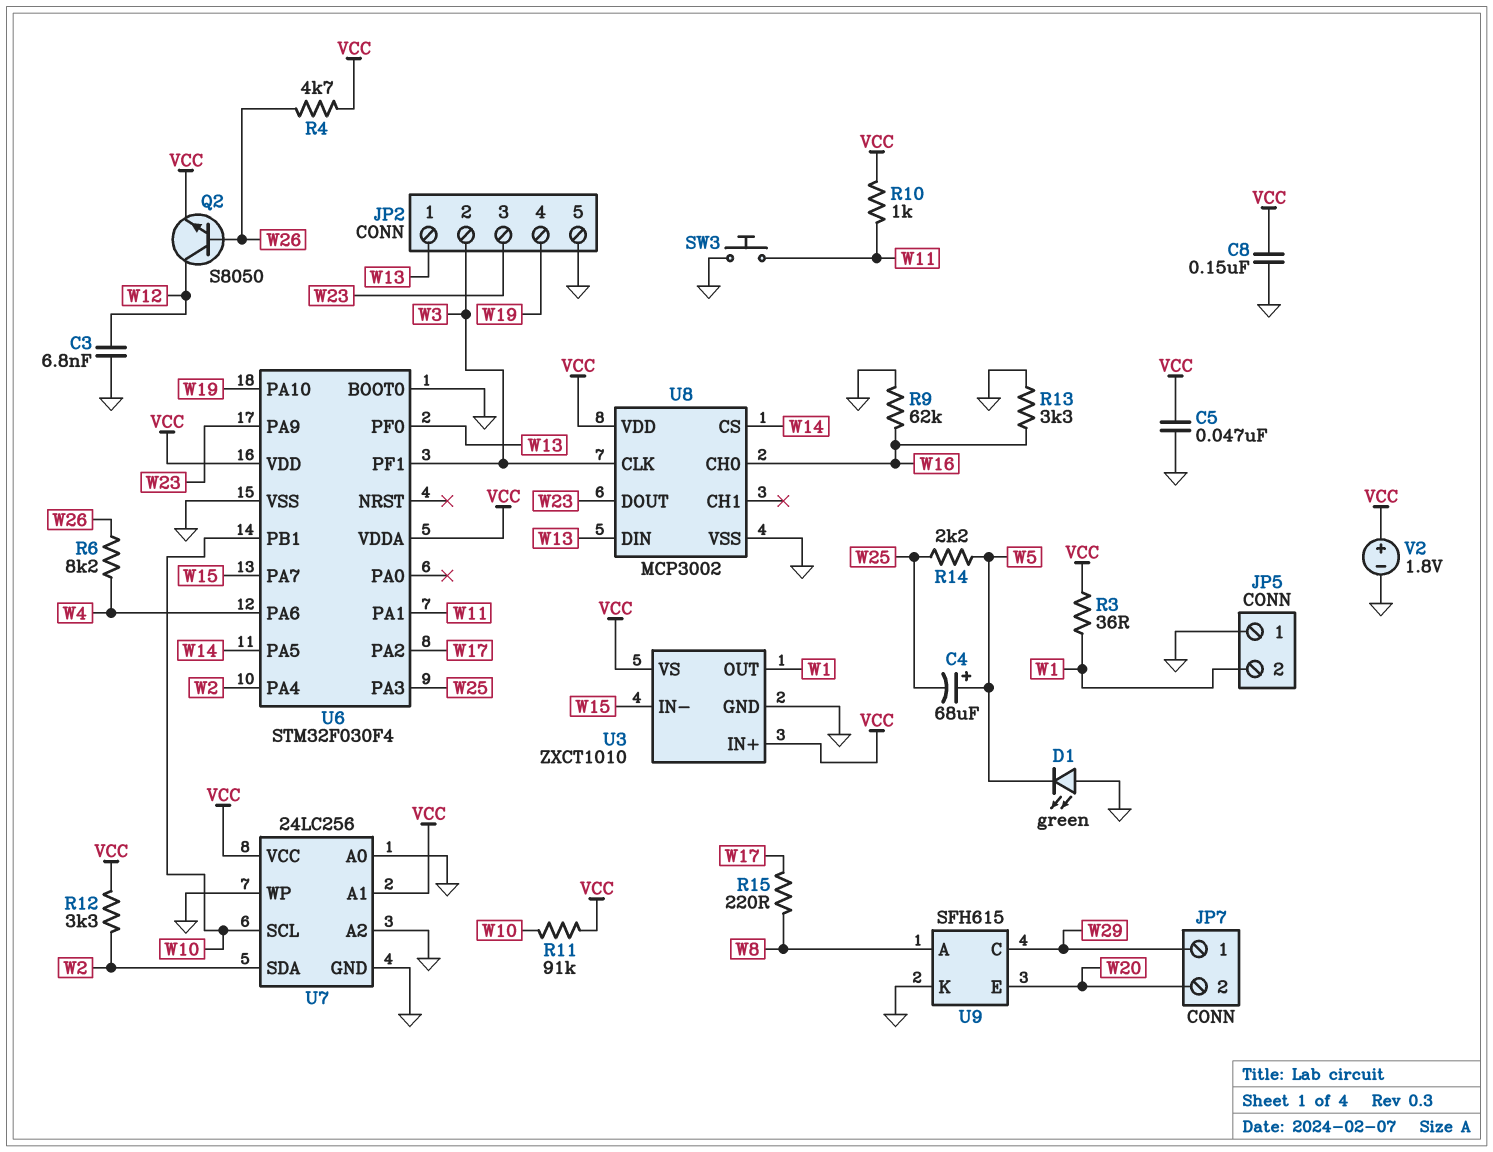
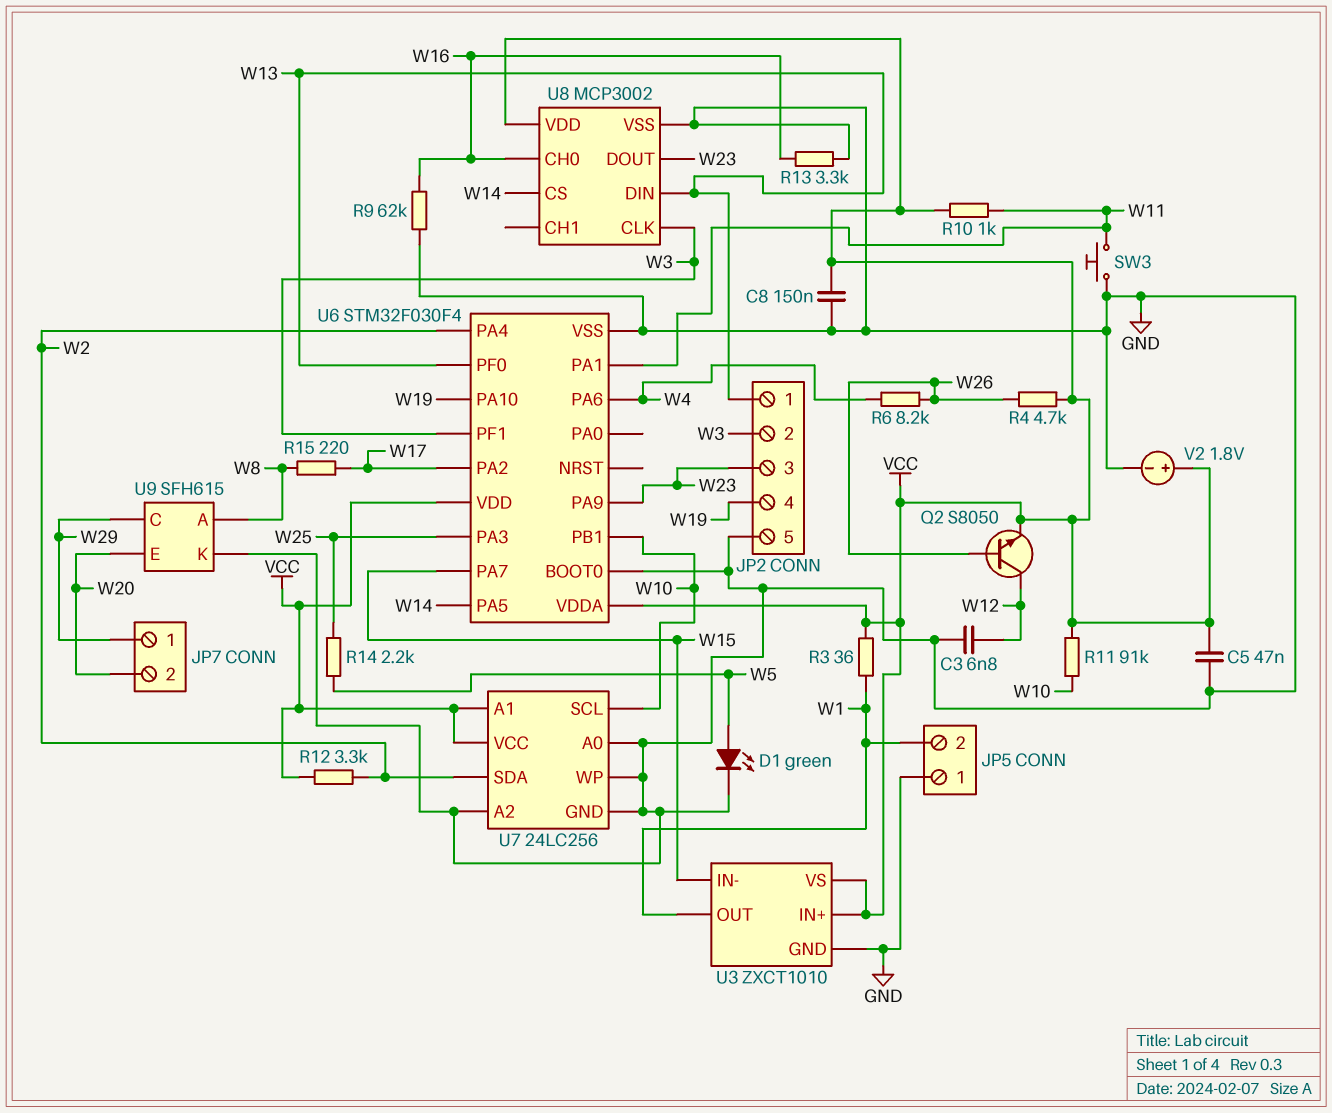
C4: 68uF (plus W5, minus W25) -> none
D1: LED green (A GND, K W5) -> LED green (A W5, K GND)

